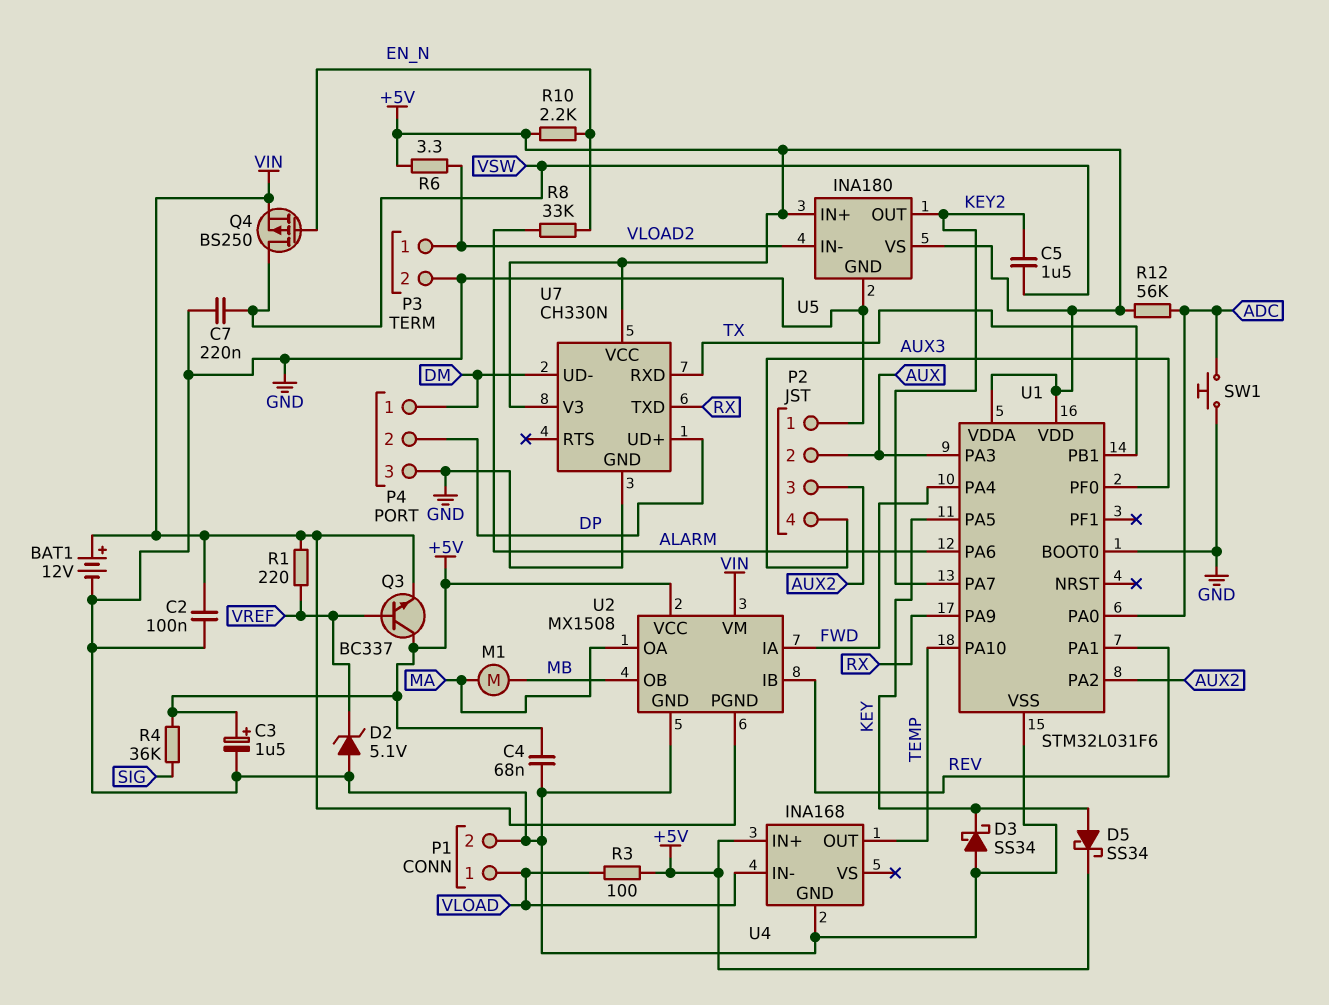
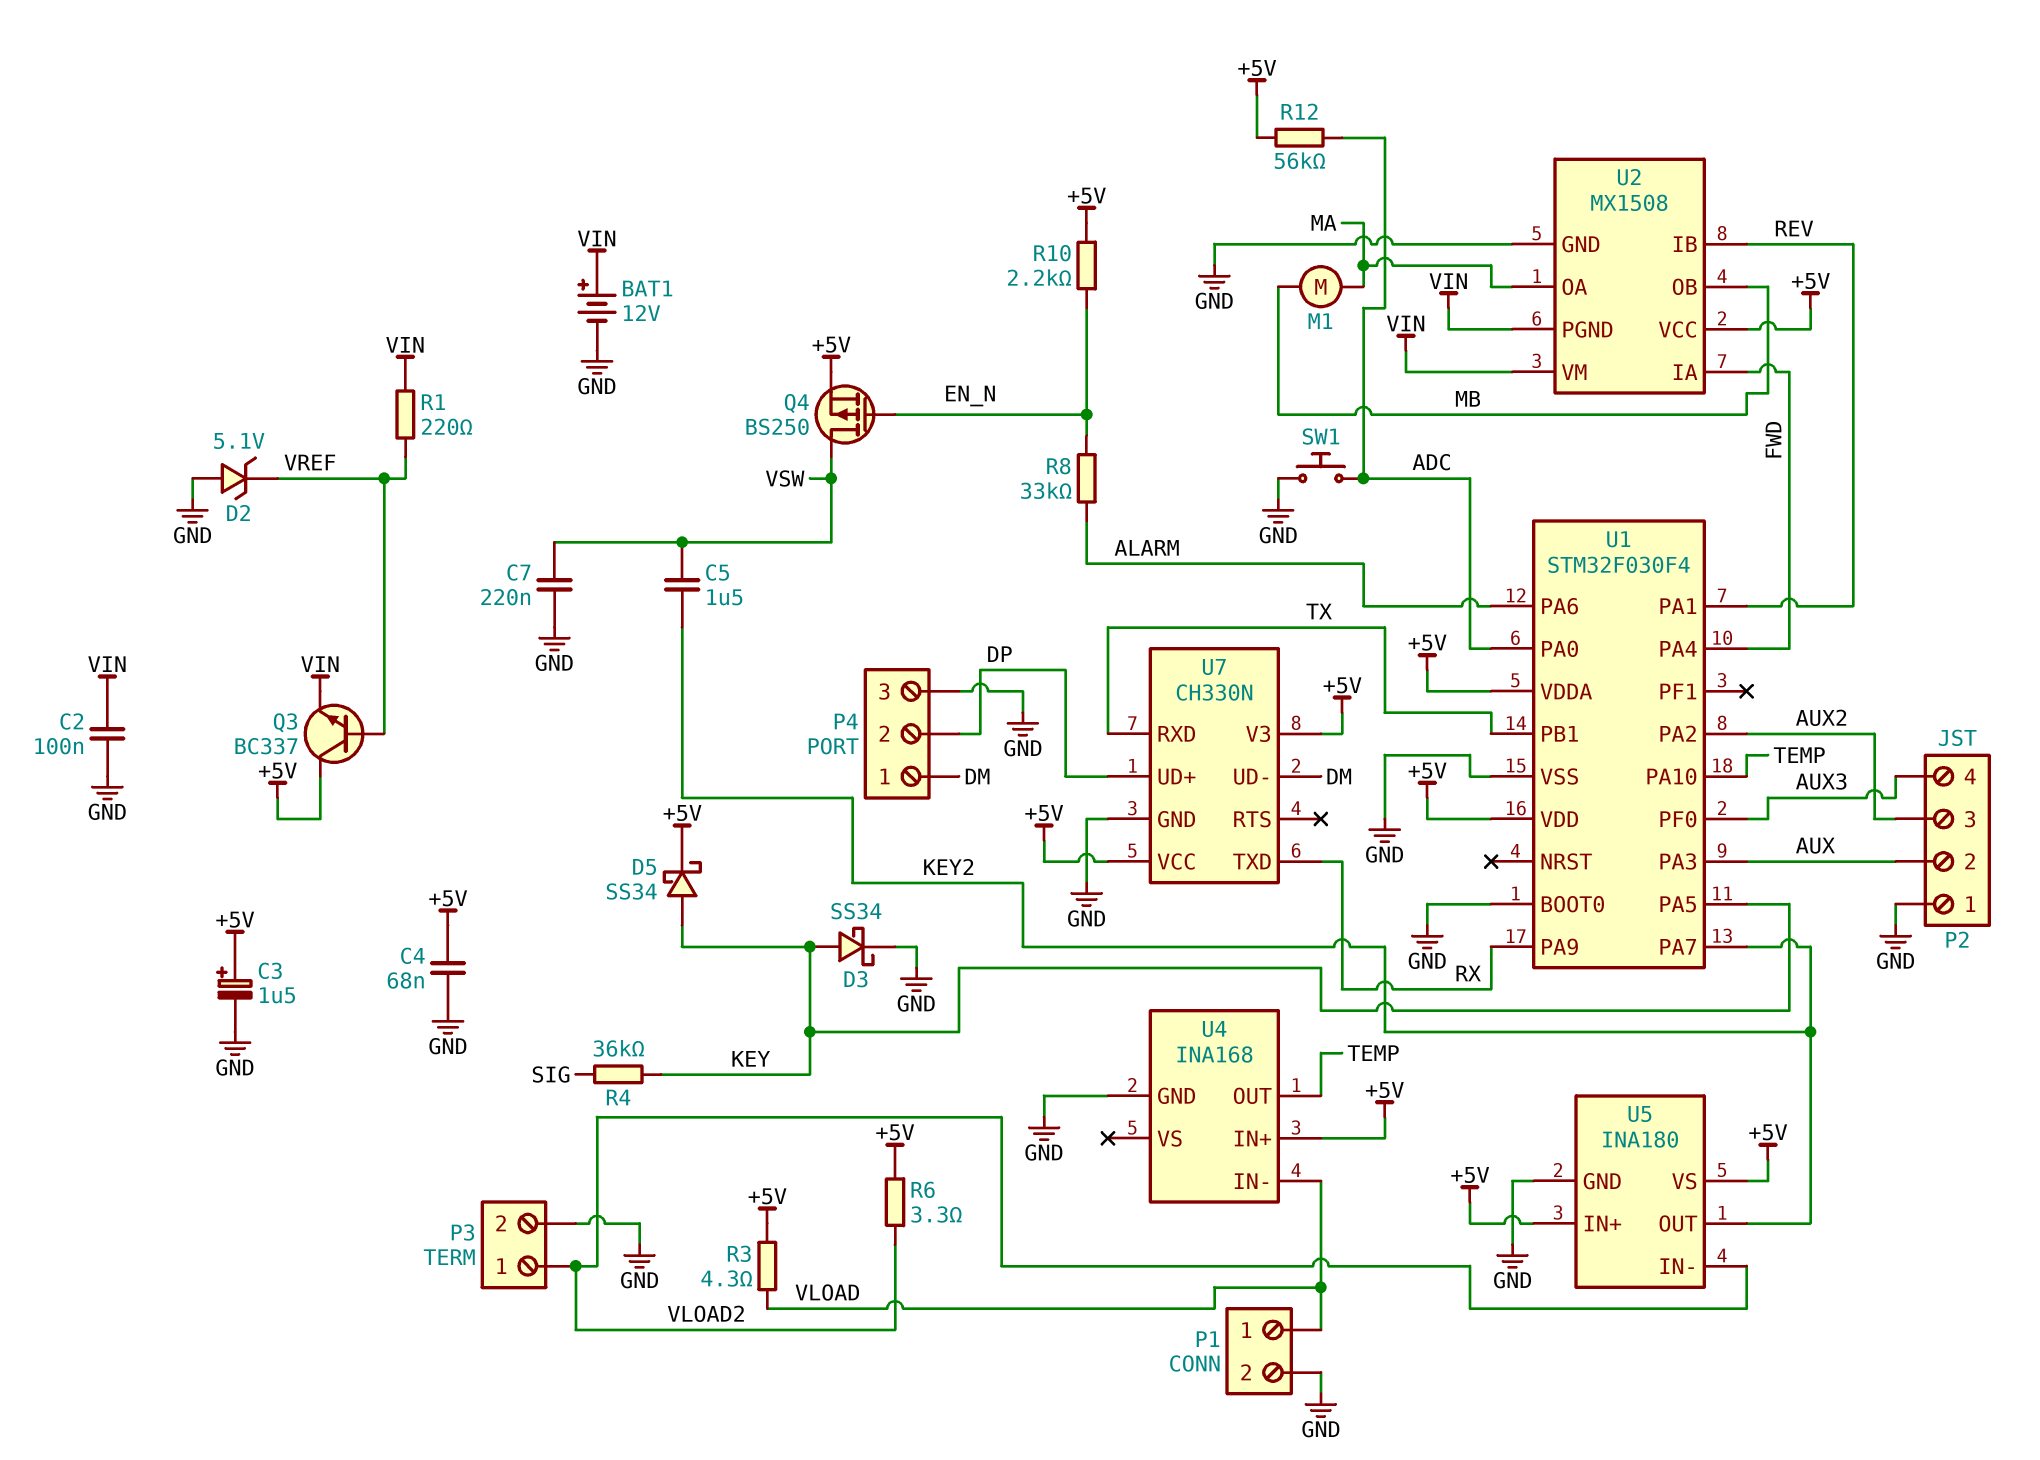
D3: schottky SS34 (A GND, K KEY) -> schottky SS34 (A KEY, K GND)
Q4: PMOS BS250 (G EN_N, D VSW, S VIN) -> PMOS BS250 (G EN_N, D VSW, S +5V)
R3: 100 (+5V, VLOAD) -> 4.3 (+5V, VLOAD)
R4: 36k (+5V, SIG) -> 36k (KEY, SIG)
U1: STM32L031F6 -> STM32F030F4

